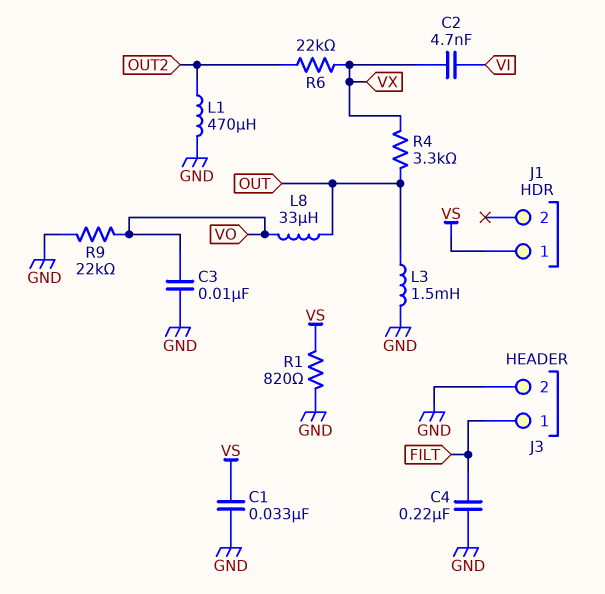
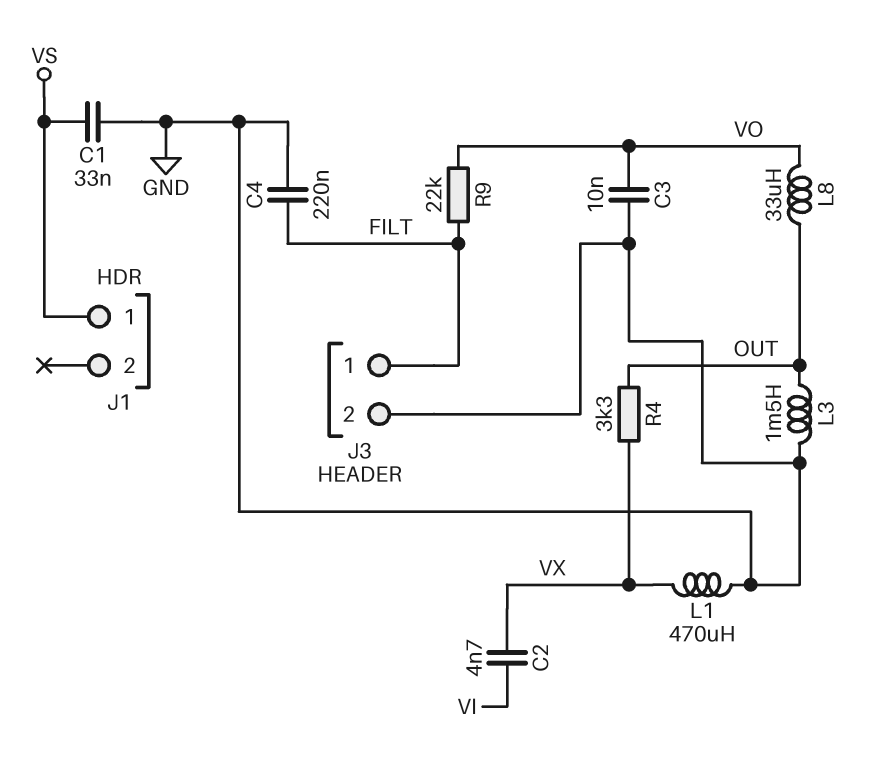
L1: 470uH (GND, OUT2) -> 470uH (GND, VX)
R1: 820 (GND, VS) -> none
R6: 22k (OUT2, VX) -> none
R9: 22k (GND, VO) -> 22k (FILT, VO)

